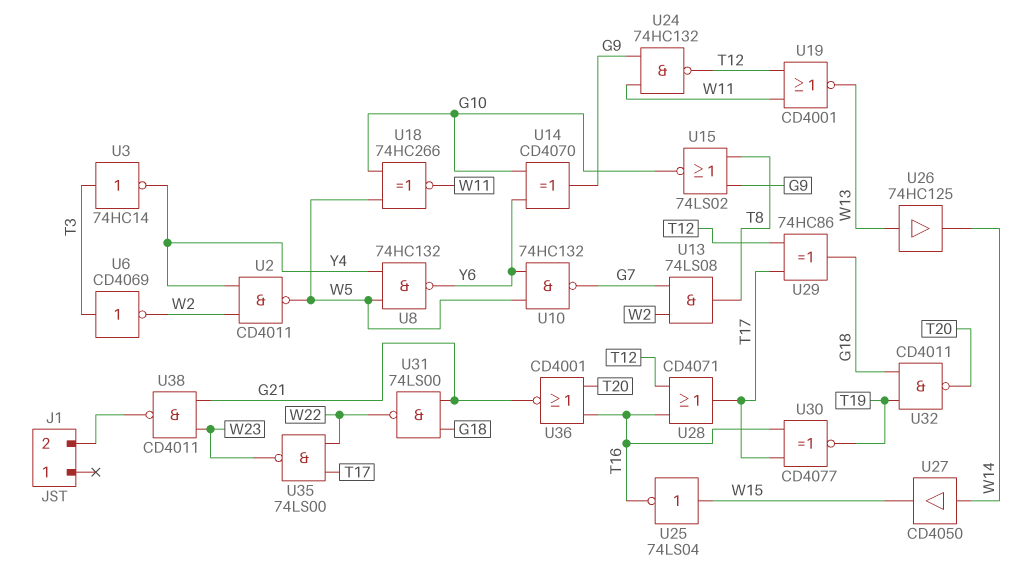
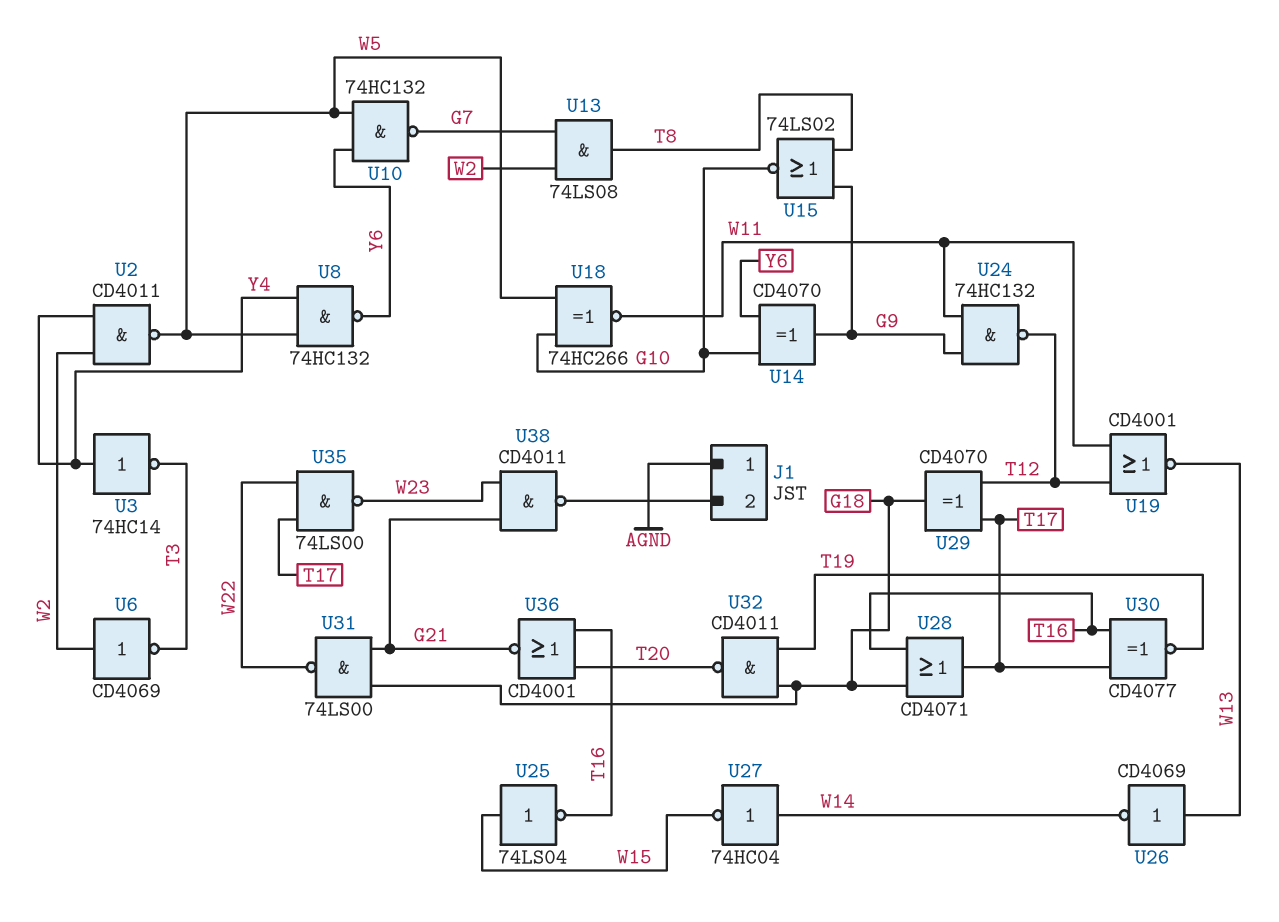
J1 pin 1: none -> AGND
U3: NOT 74HC14 (in T3, out Y4) -> NOT 74HC14 (in Y4, out T3)
U6: NOT CD4069 (in T3, out W2) -> NOT CD4069 (in W2, out T3)
U26: buffer 74HC125 (in W13, out W14) -> NOT CD4069 (in W13, out W14)
U27: buffer CD4050 (in W14, out W15) -> NOT 74HC04 (in W14, out W15)
U28: OR CD4071 (in T12, in T16, out T17) -> OR CD4071 (in G18, in T16, out T17)
U29: XOR 74HC86 (in T12, in T17, out G18) -> XOR CD4070 (in T12, in T17, out G18)

